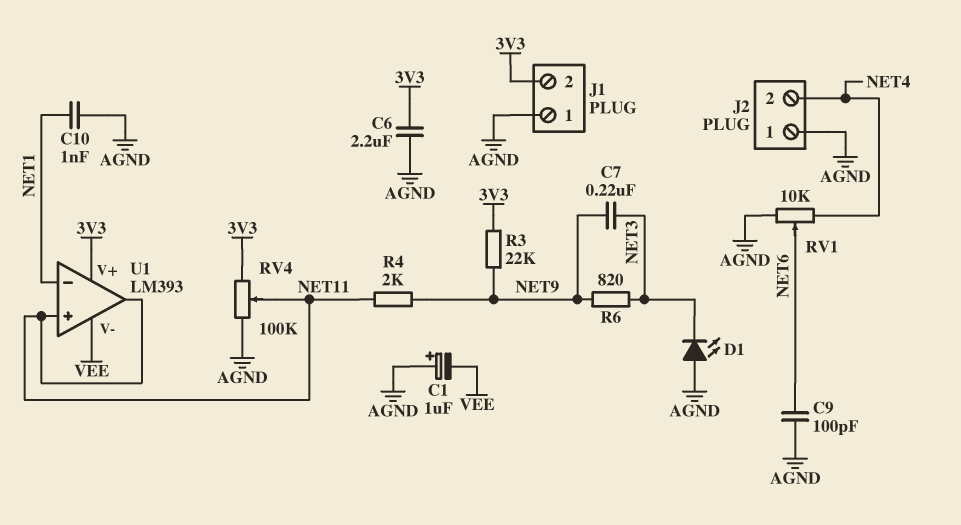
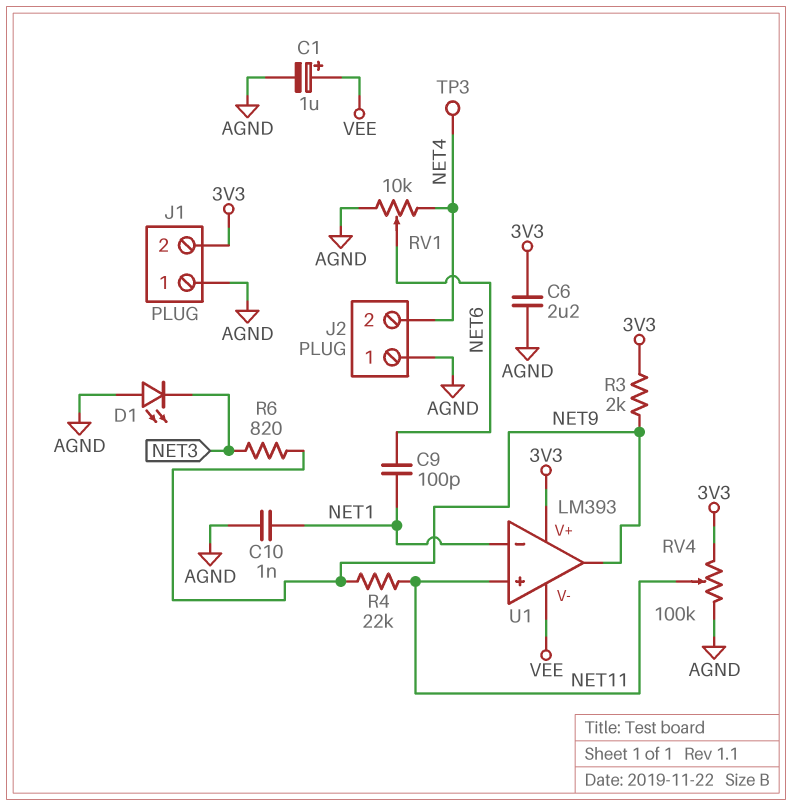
C1: 1uF (plus AGND, minus VEE) -> 1uF (plus VEE, minus AGND)
C7: 220nF (NET3, NET9) -> none
C9: 100pF (AGND, NET6) -> 100pF (NET1, NET6)
R3: 22k (3V3, NET9) -> 2k (3V3, NET9)
R4: 2k (NET9, NET11) -> 22k (NET9, NET11)
TP3: none -> test point (NET4)
U1 pin out: NET11 -> NET9

